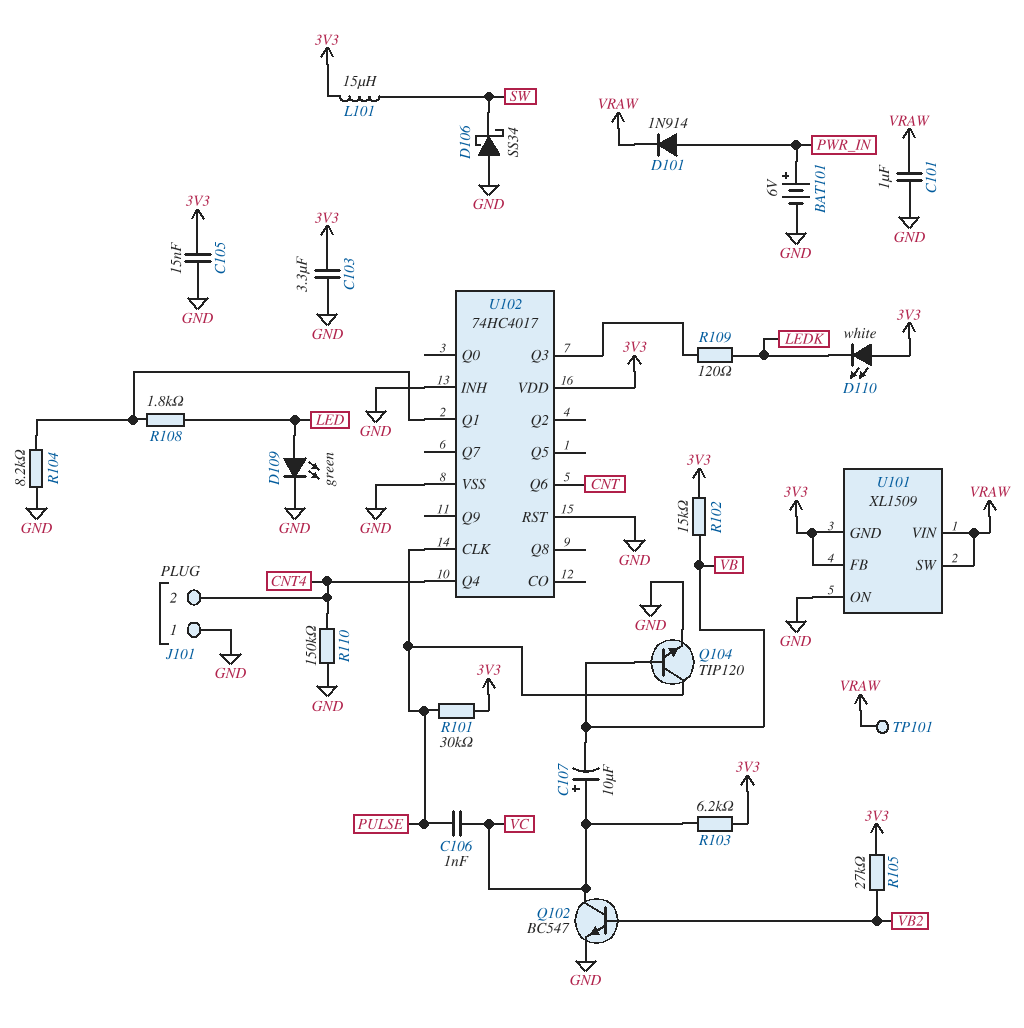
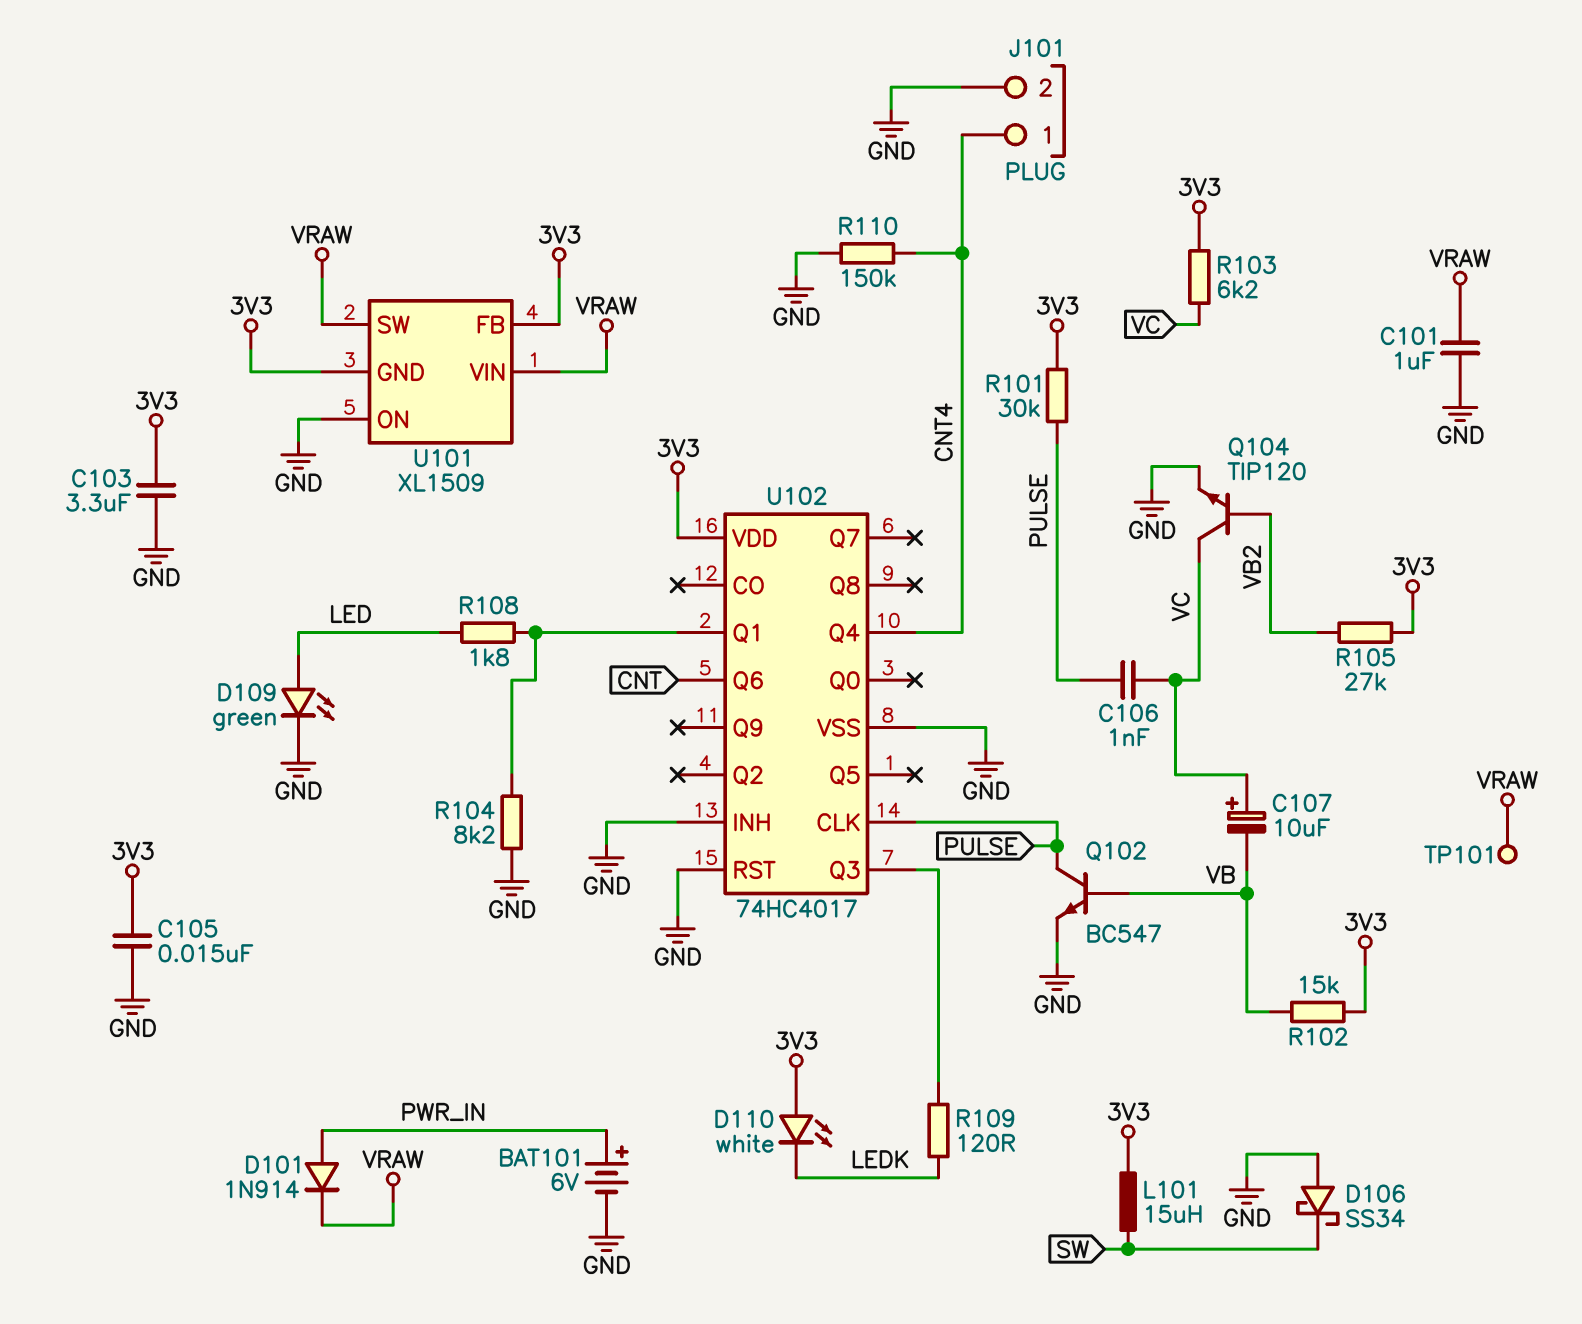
J101 pin 1: GND -> CNT4
J101 pin 2: CNT4 -> GND
Q102: NPN BC547 (B VB2, C VC, E GND) -> NPN BC547 (B VB, C PULSE, E GND)
Q104: NPN TIP120 (B VB, C PULSE, E GND) -> NPN TIP120 (B VB2, C VC, E GND)

